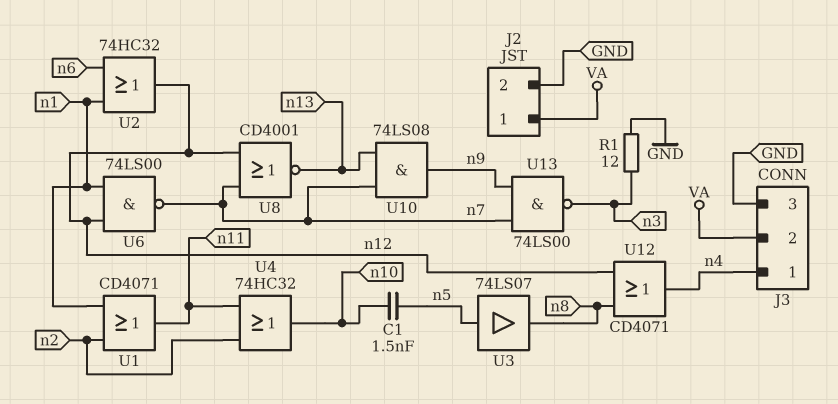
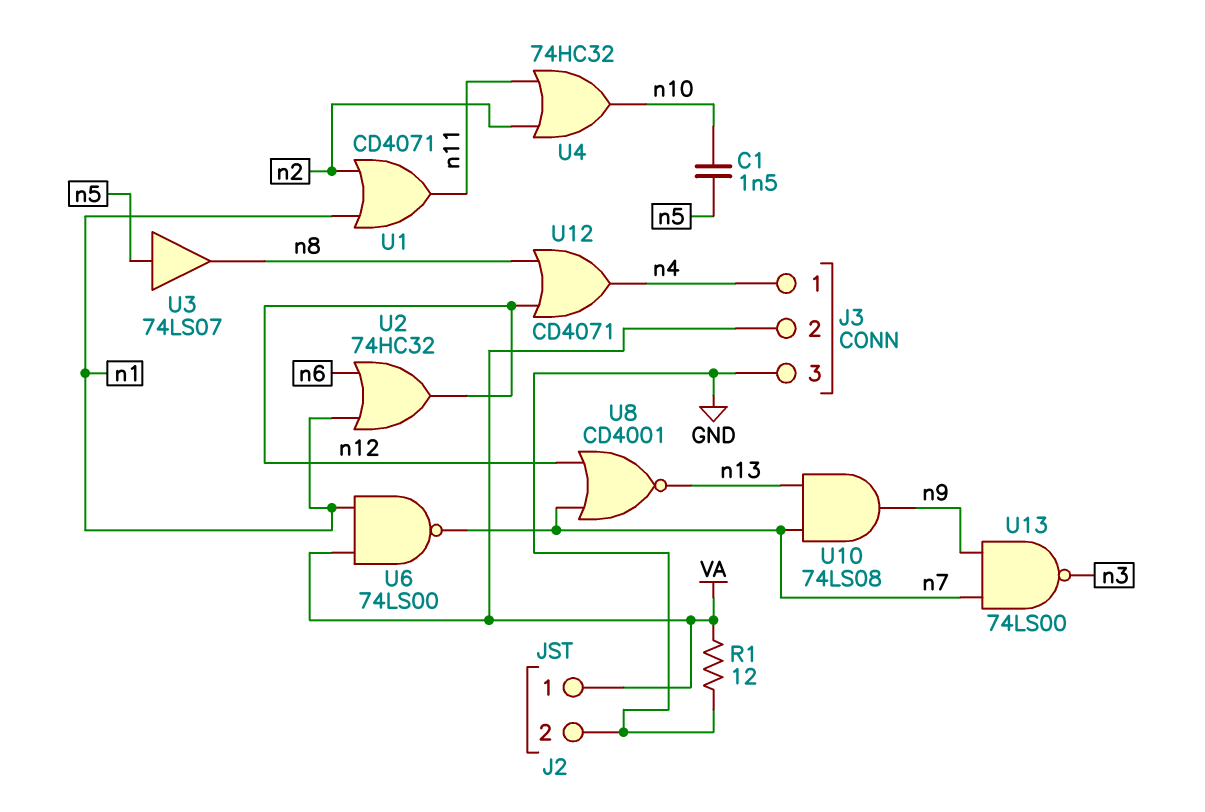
R1: 12 (GND, n3) -> 12 (GND, VA)
U6: NAND 74LS00 (in n1, in n12, out n7) -> NAND 74LS00 (in VA, in n1, out n7)

